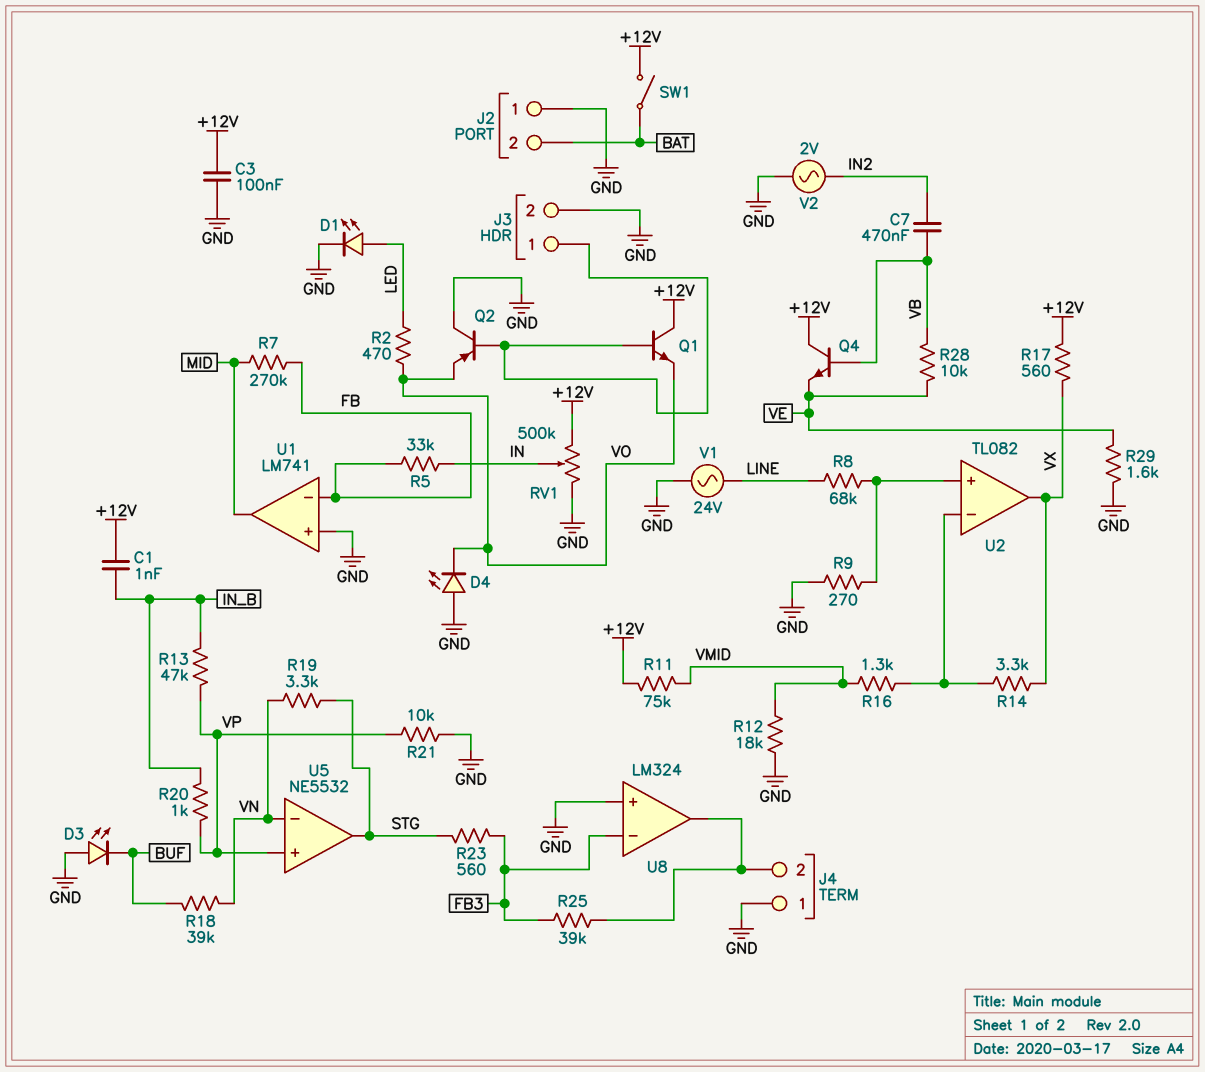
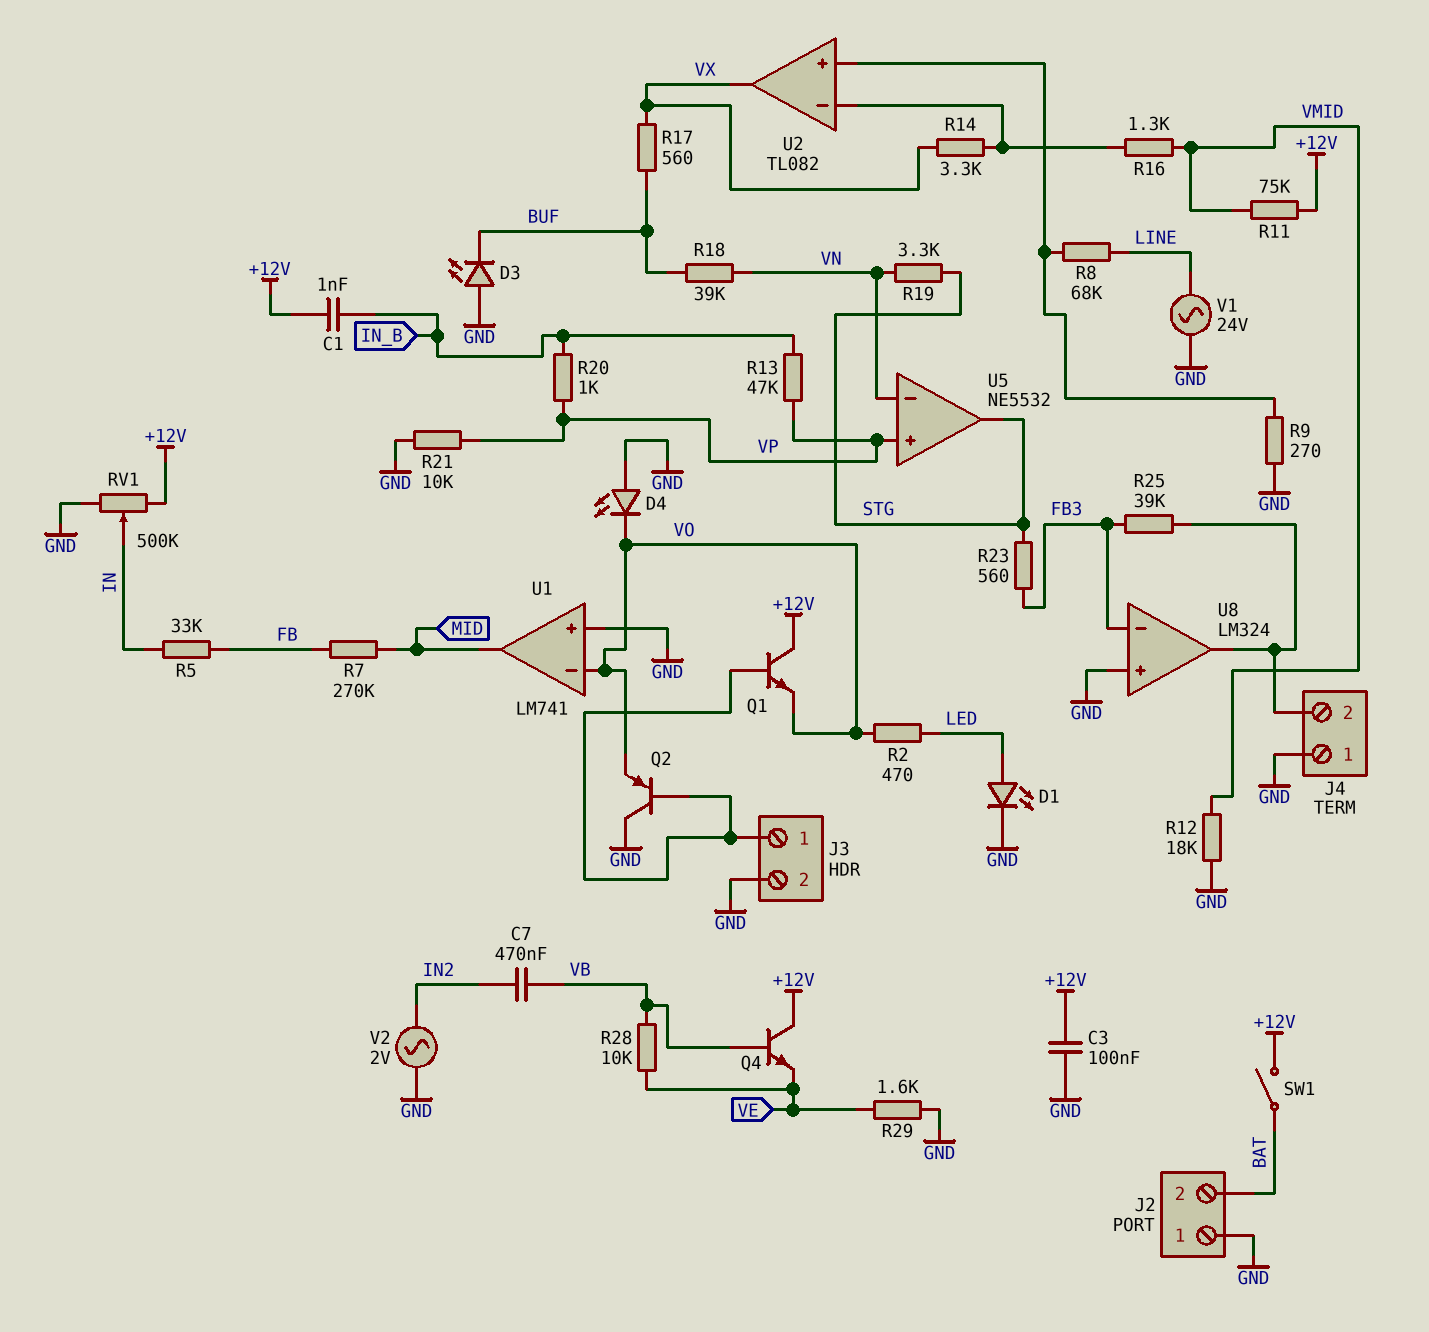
R17: 560 (+12V, VX) -> 560 (BUF, VX)
U1 pin in-: FB -> VO

